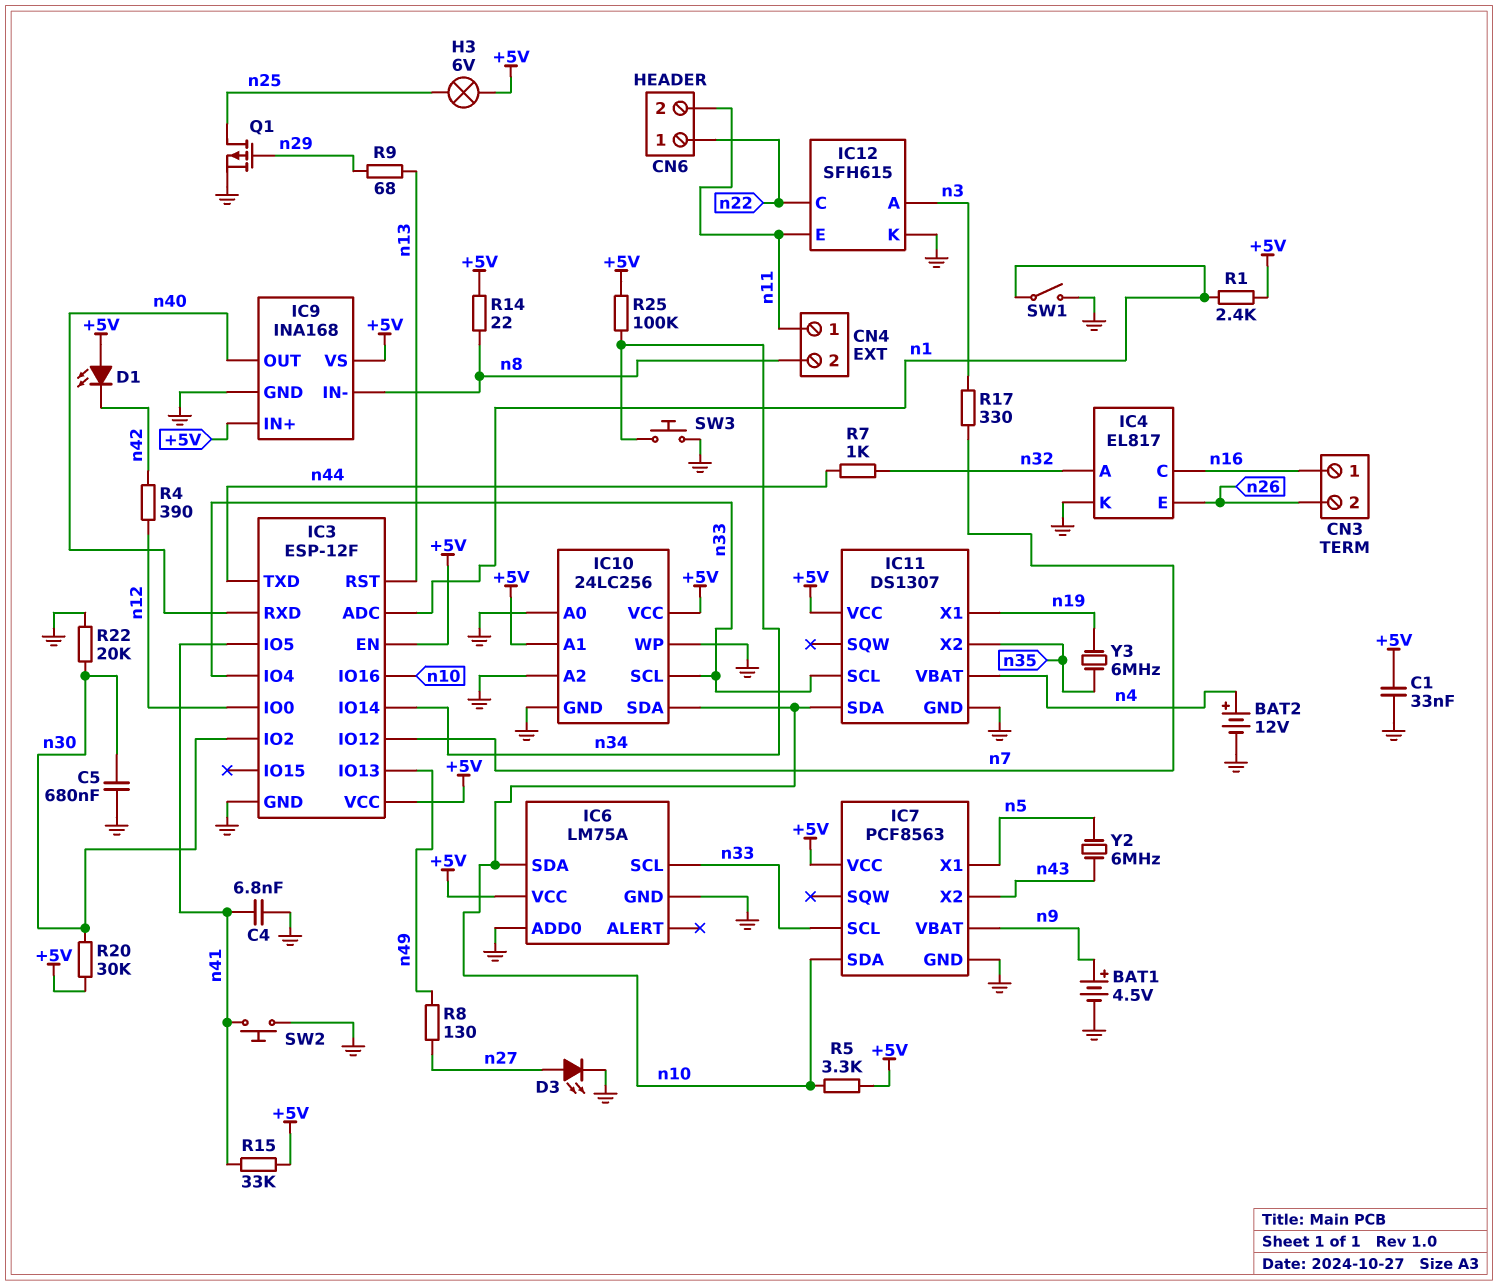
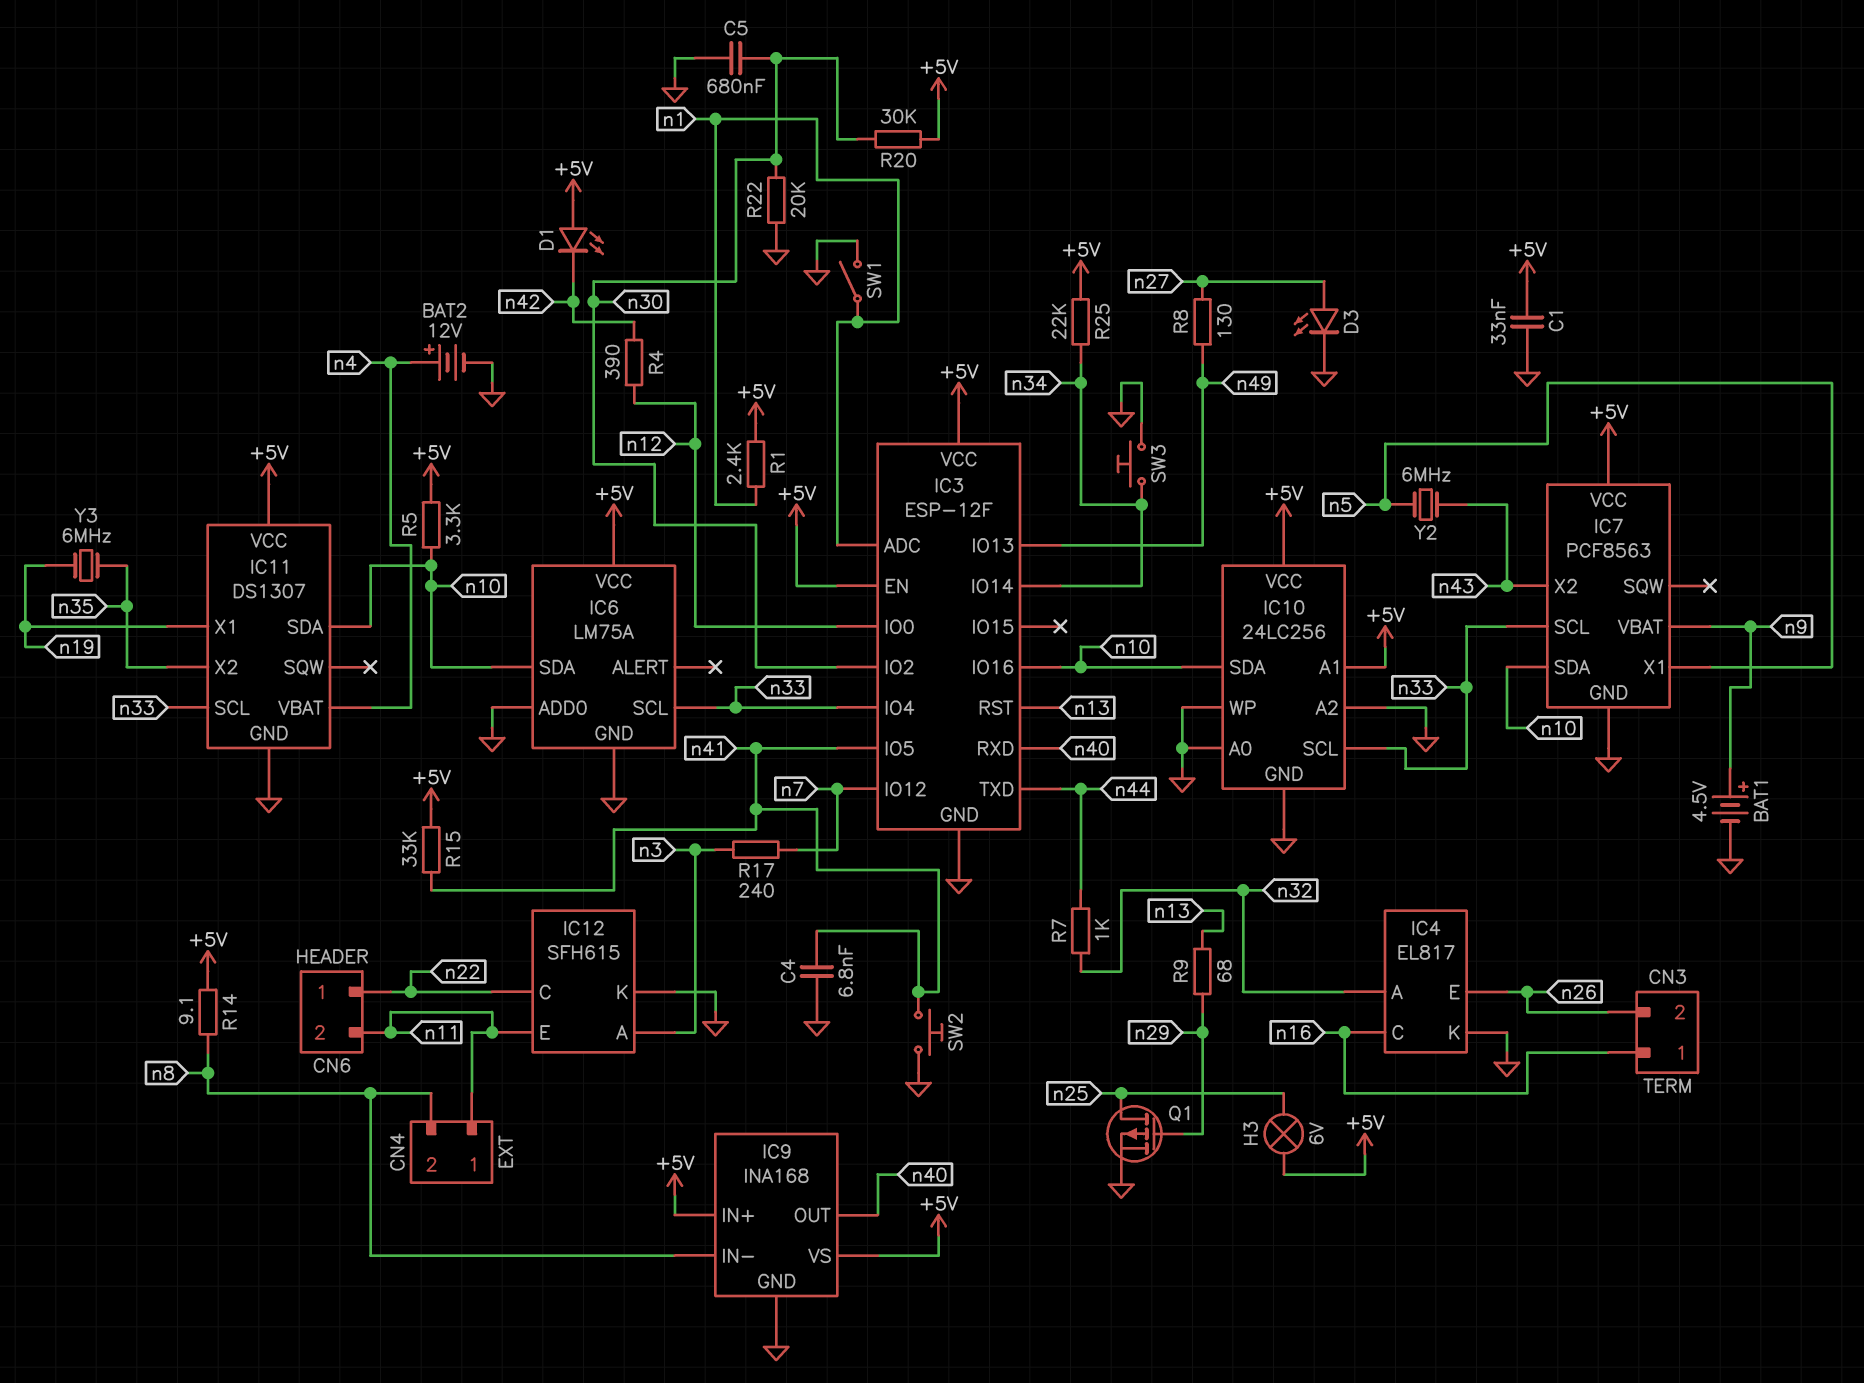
R14: 22 (+5V, n8) -> 9.1 (+5V, n8)
R17: 330 (n3, n7) -> 240 (n3, n7)
R25: 100k (+5V, n34) -> 22k (+5V, n34)

